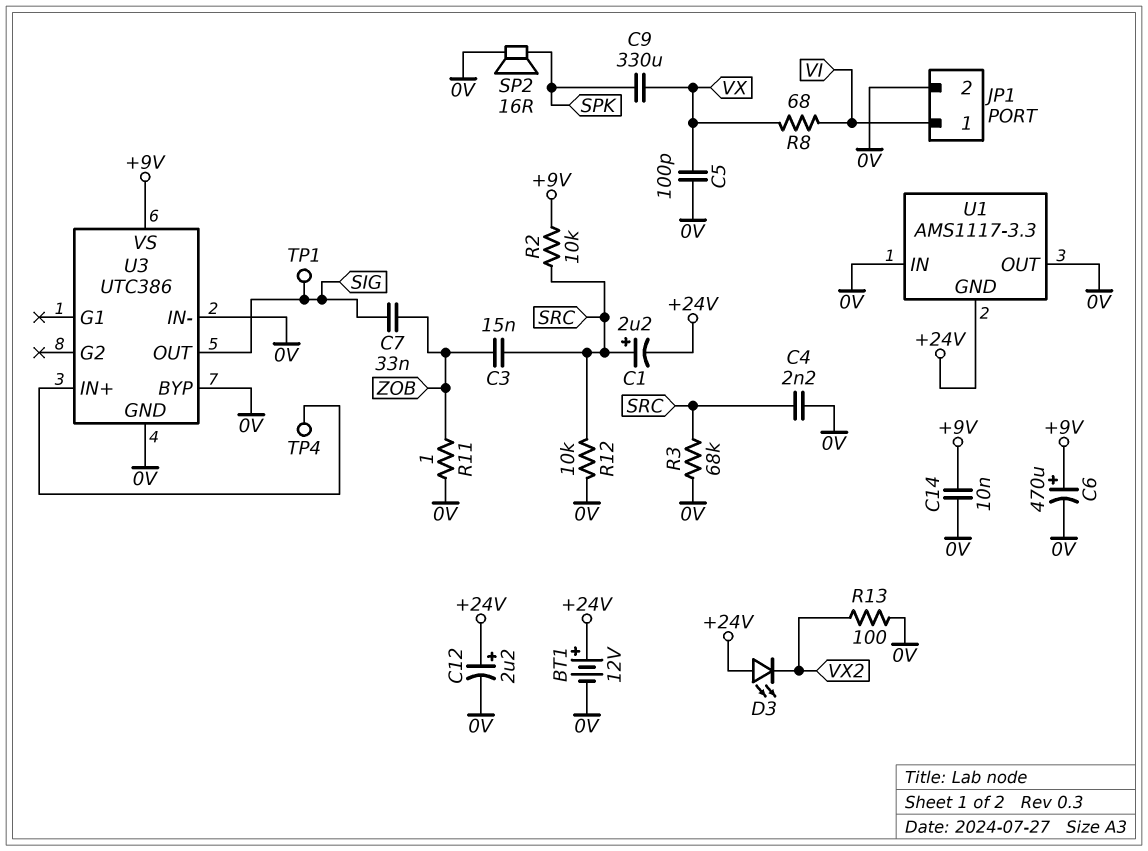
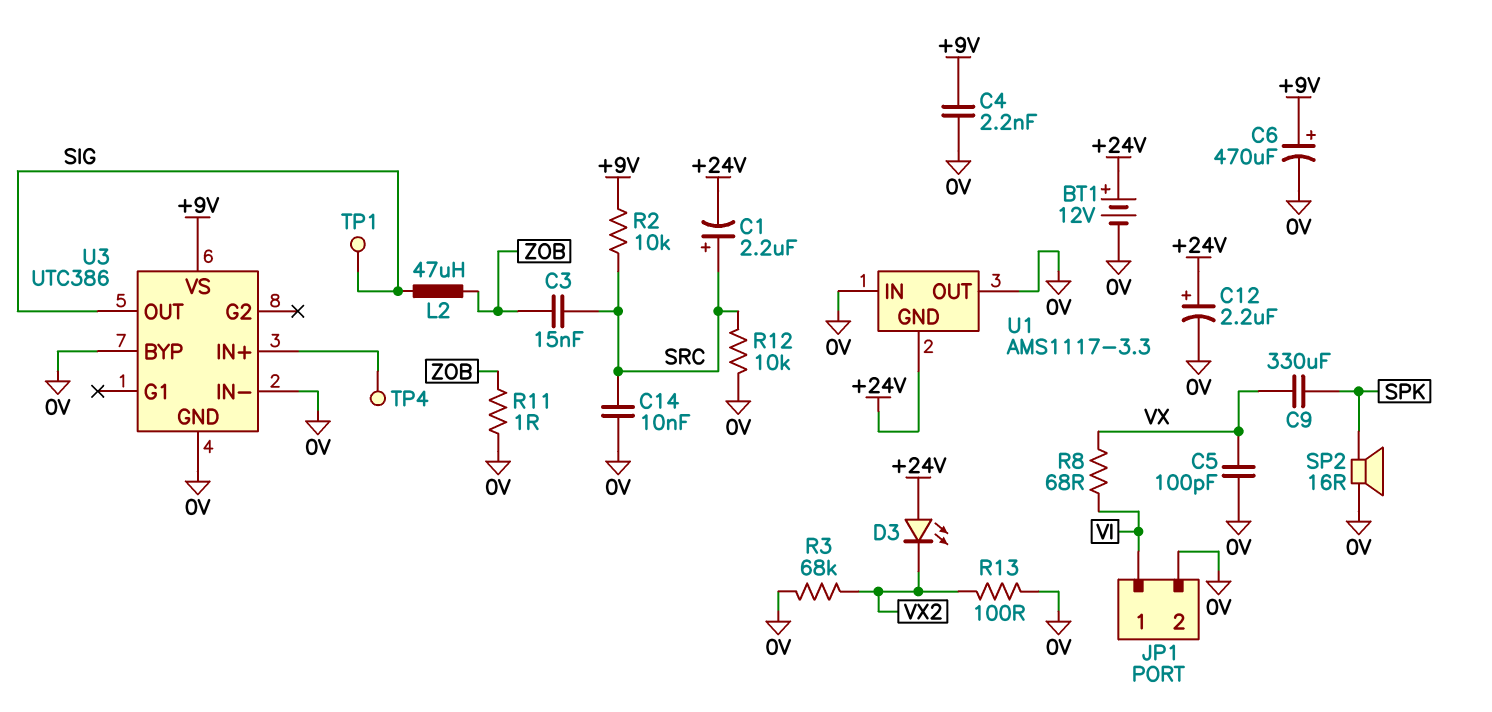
C4: 2.2nF (0V, SRC) -> 2.2nF (+9V, 0V)
C7: 33nF (SIG, ZOB) -> none
C14: 10nF (+9V, 0V) -> 10nF (0V, SRC)
L2: none -> 47uH (SIG, ZOB)
R3: 68k (0V, SRC) -> 68k (0V, VX2)

